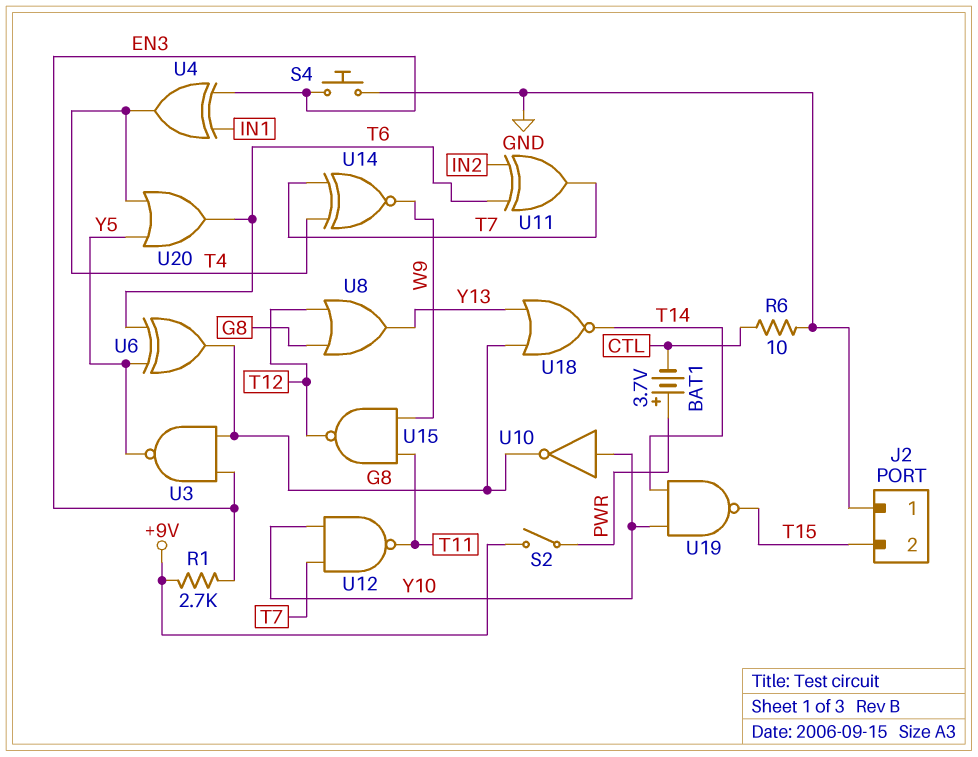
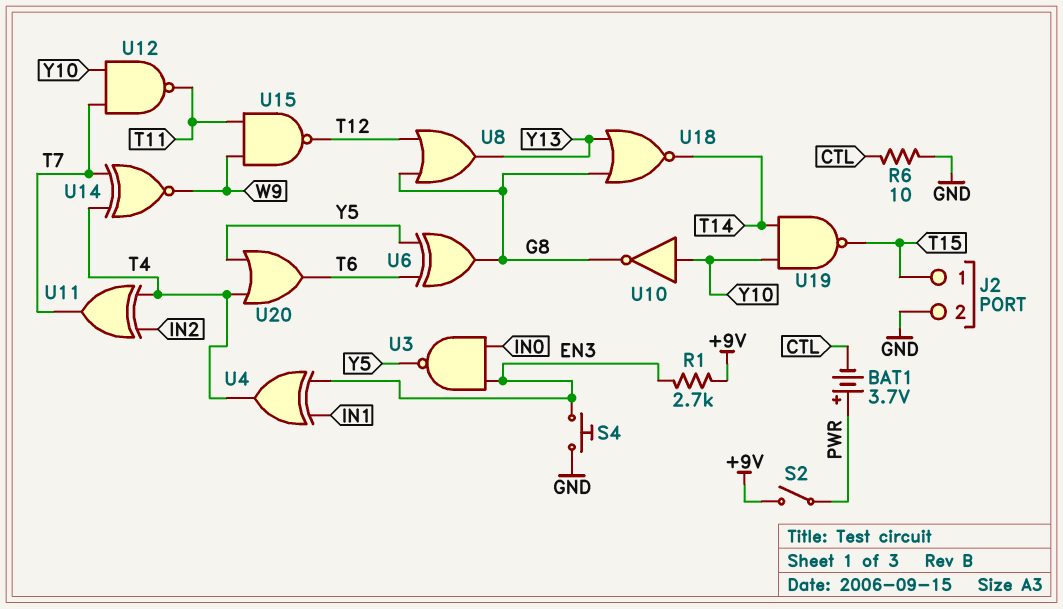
J2 pin 1: GND -> T15
J2 pin 2: T15 -> GND
U3: NAND (in EN3, in G8, out Y5) -> NAND (in EN3, in IN0, out Y5)
U11: XOR (in IN2, in T6, out T7) -> XOR (in IN2, in T4, out T7)

